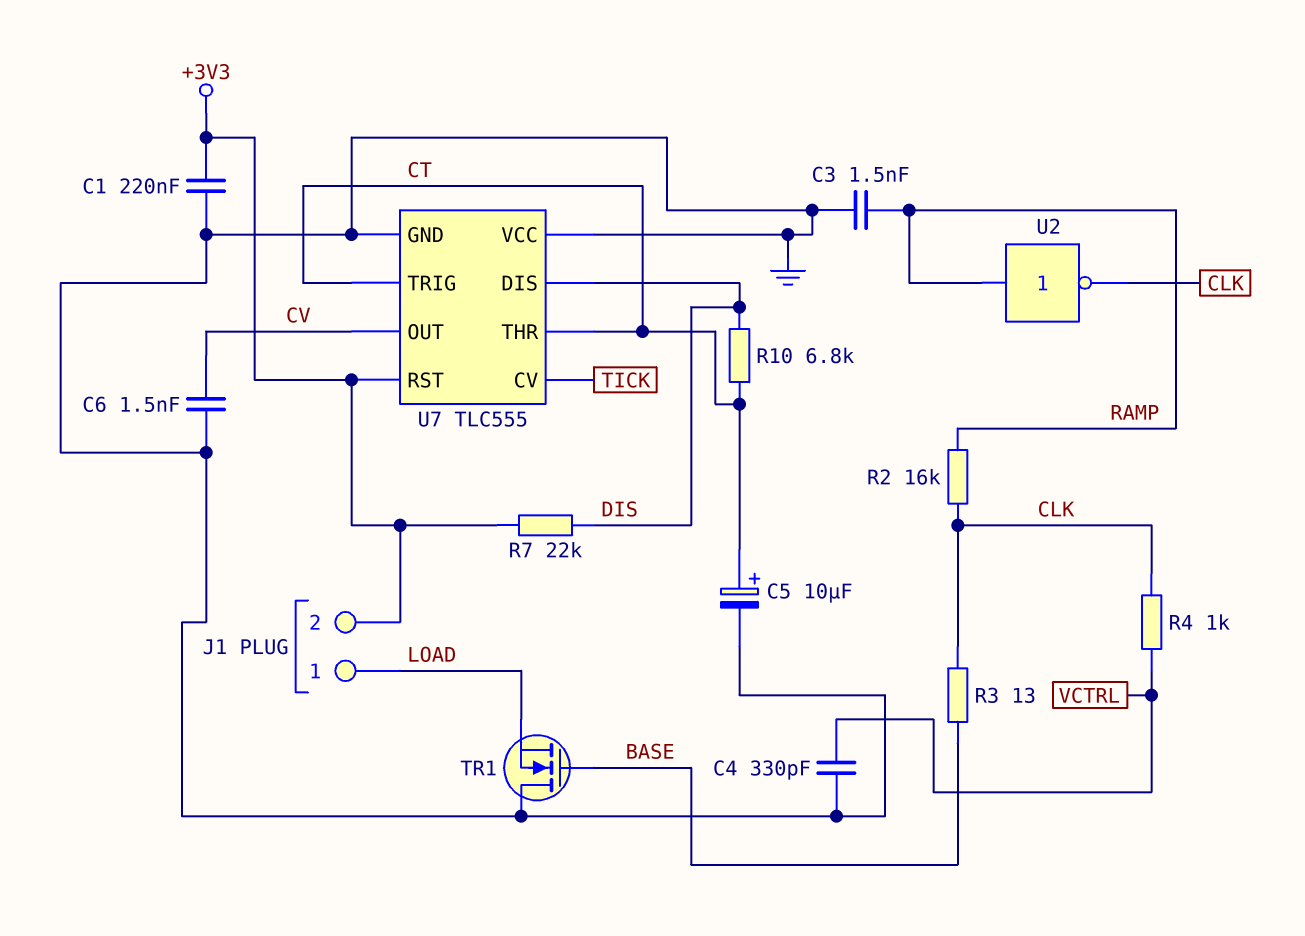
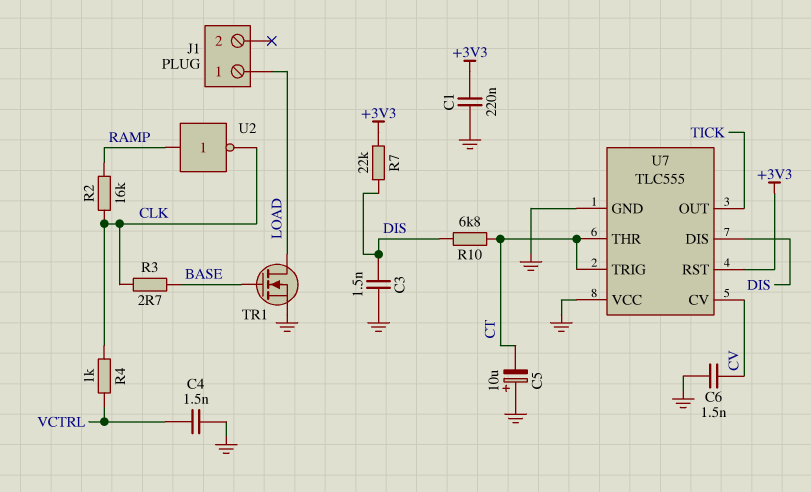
C3: 1.5nF (GND, RAMP) -> 1.5nF (DIS, GND)
C4: 330pF (GND, VCTRL) -> 1.5nF (GND, VCTRL)
C5: 10uF (plus CT, minus GND) -> 10uF (plus GND, minus CT)
J1 pin 2: +3V3 -> none
R3: 13 (BASE, CLK) -> 2.7 (BASE, CLK)
TR1: NMOS (G BASE, D GND, S LOAD) -> NMOS (G BASE, D LOAD, S GND)
U7 pin CV: TICK -> CV
U7 pin OUT: CV -> TICK

